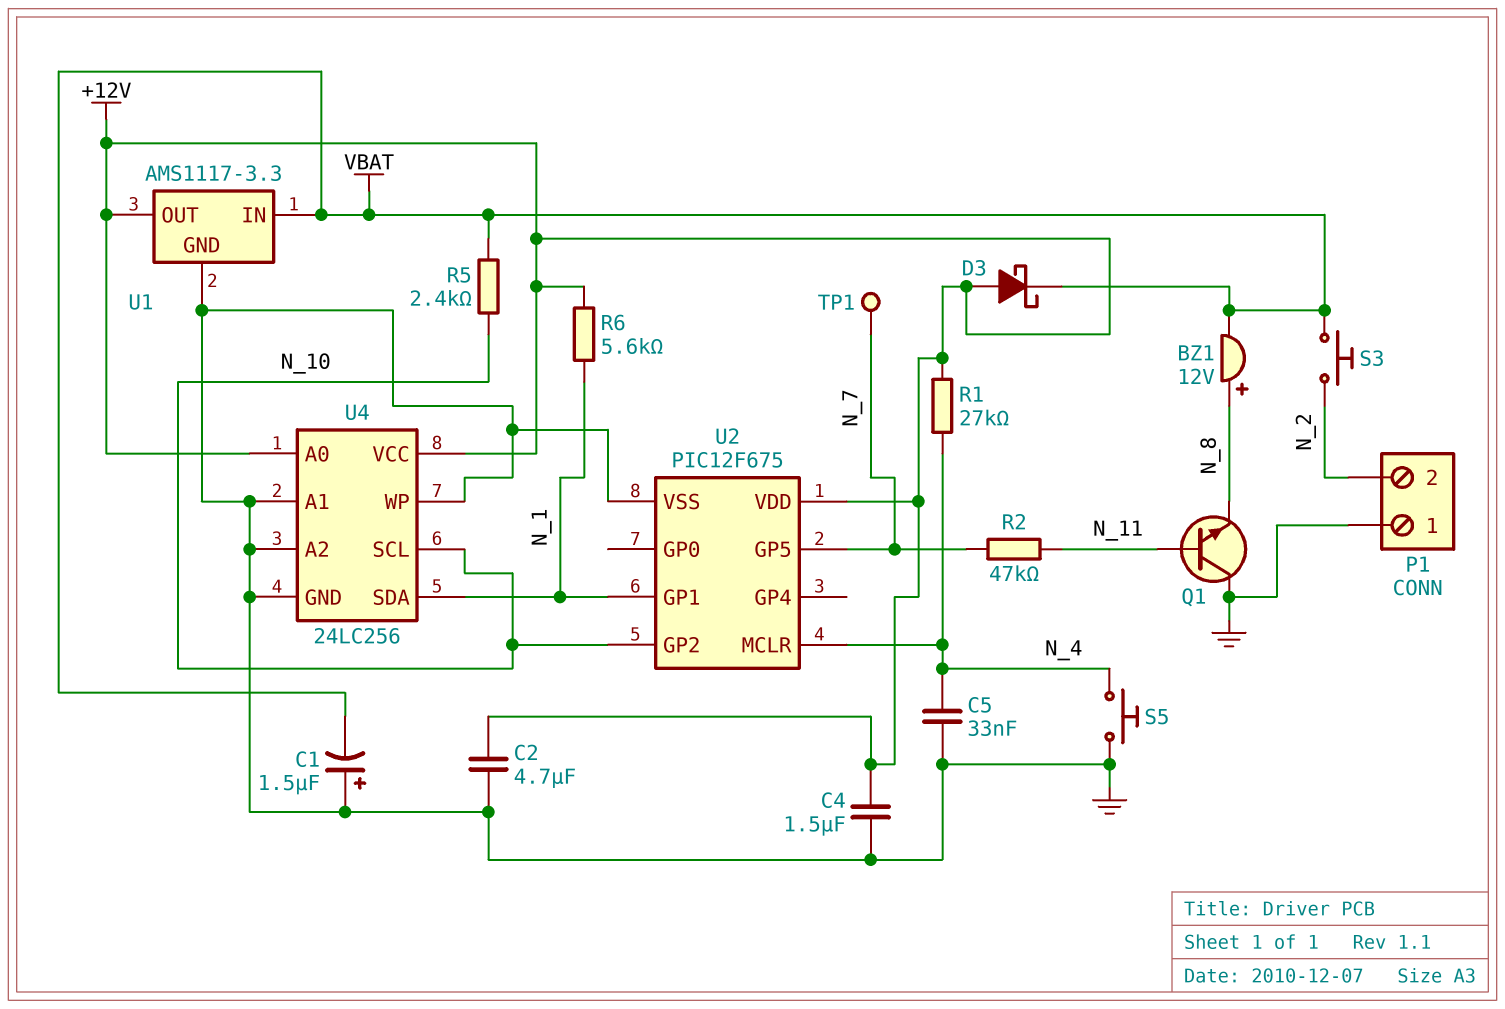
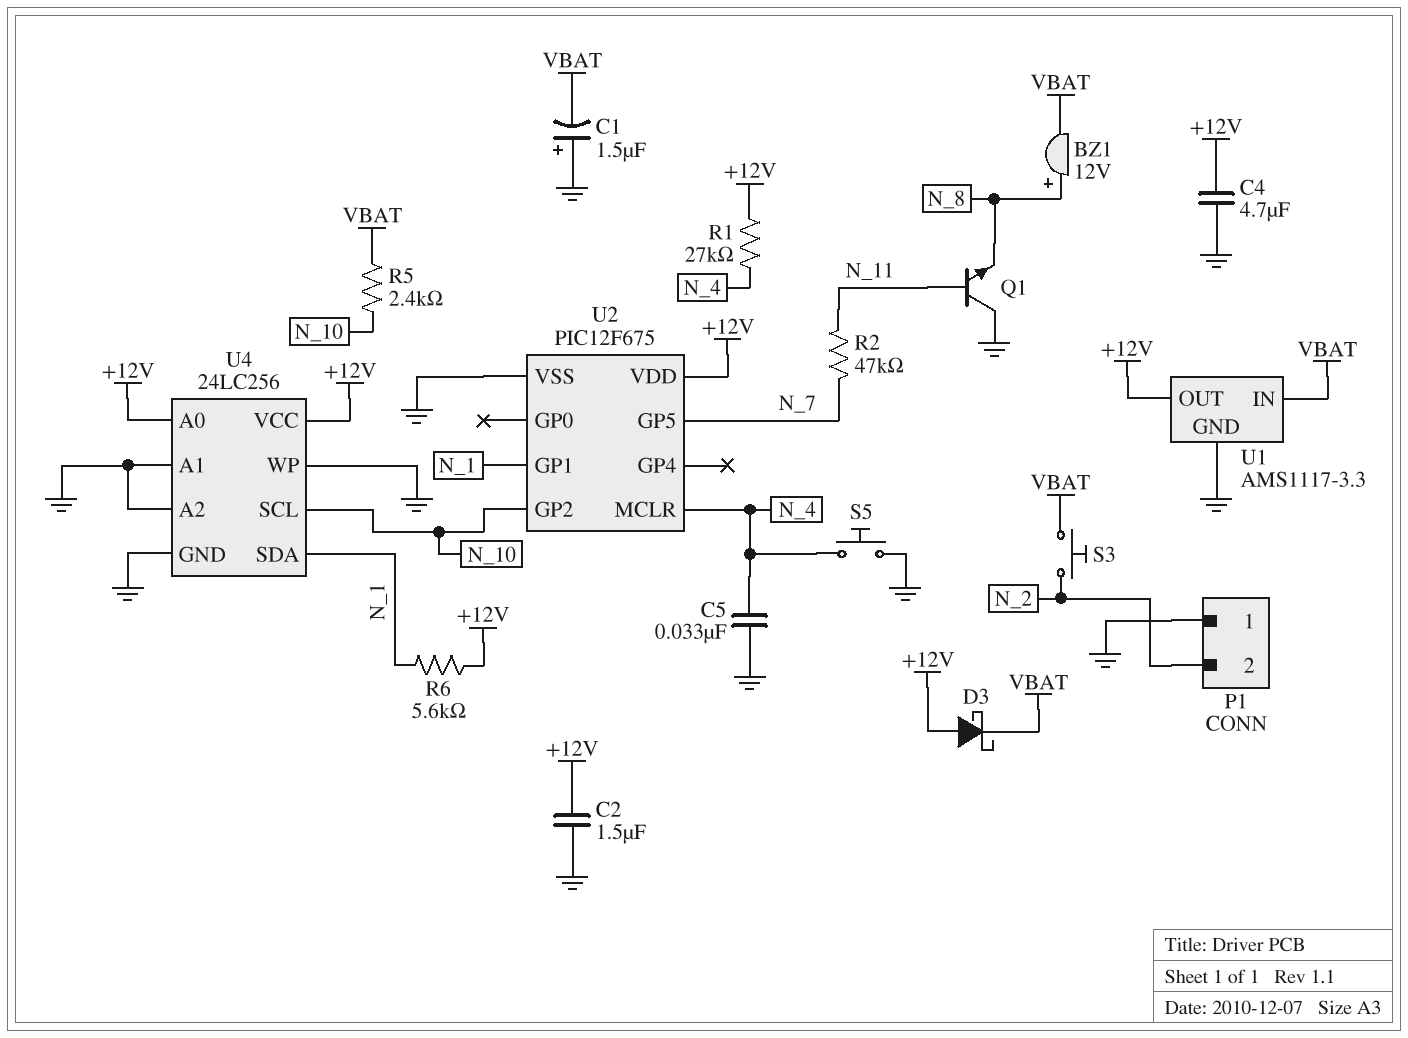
C2: 4.7uF (+12V, GND) -> 1.5uF (+12V, GND)
C4: 1.5uF (+12V, GND) -> 4.7uF (+12V, GND)
TP1: test point (N_7) -> none

